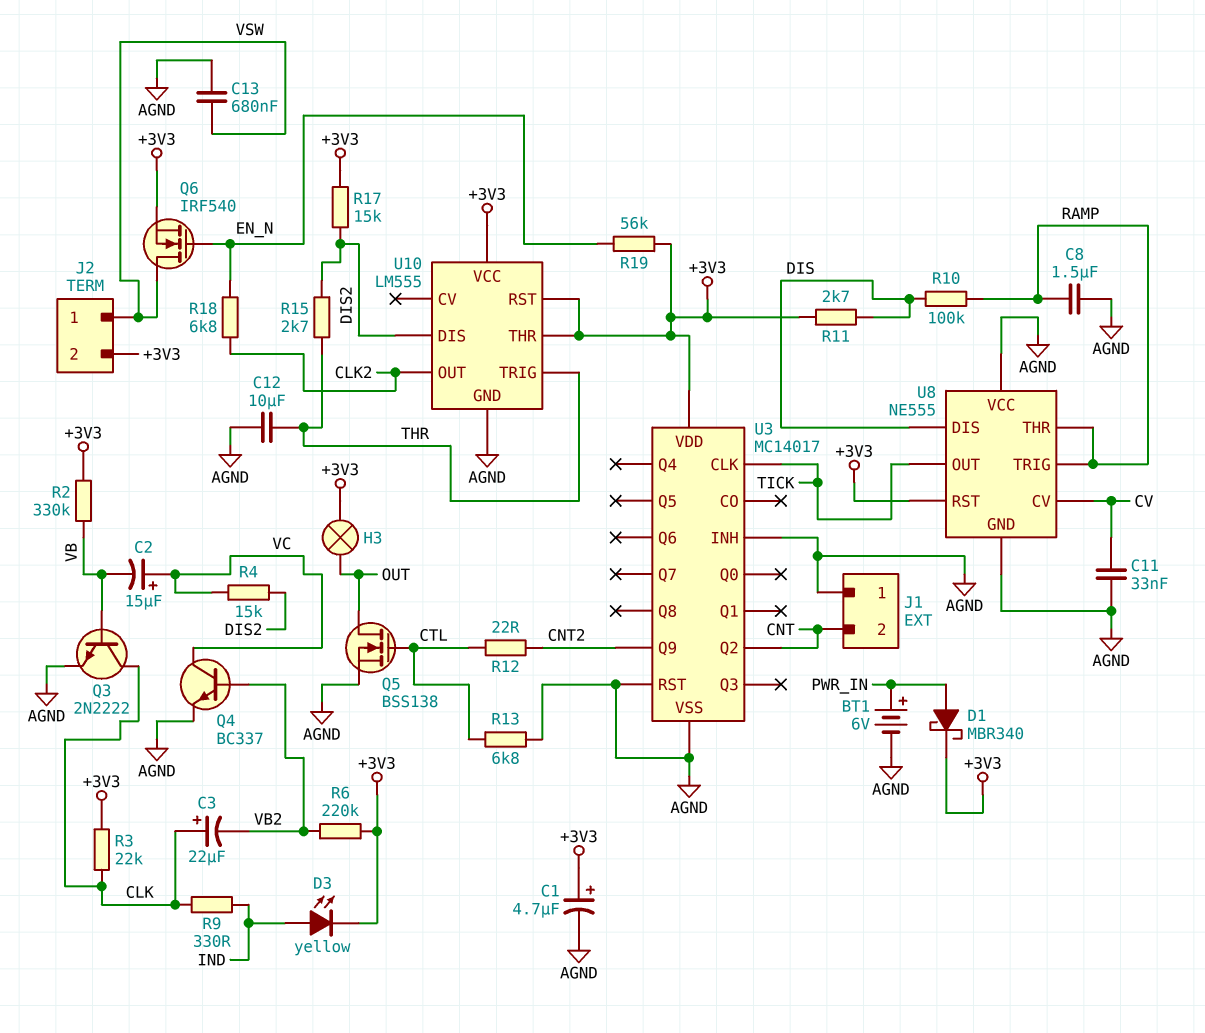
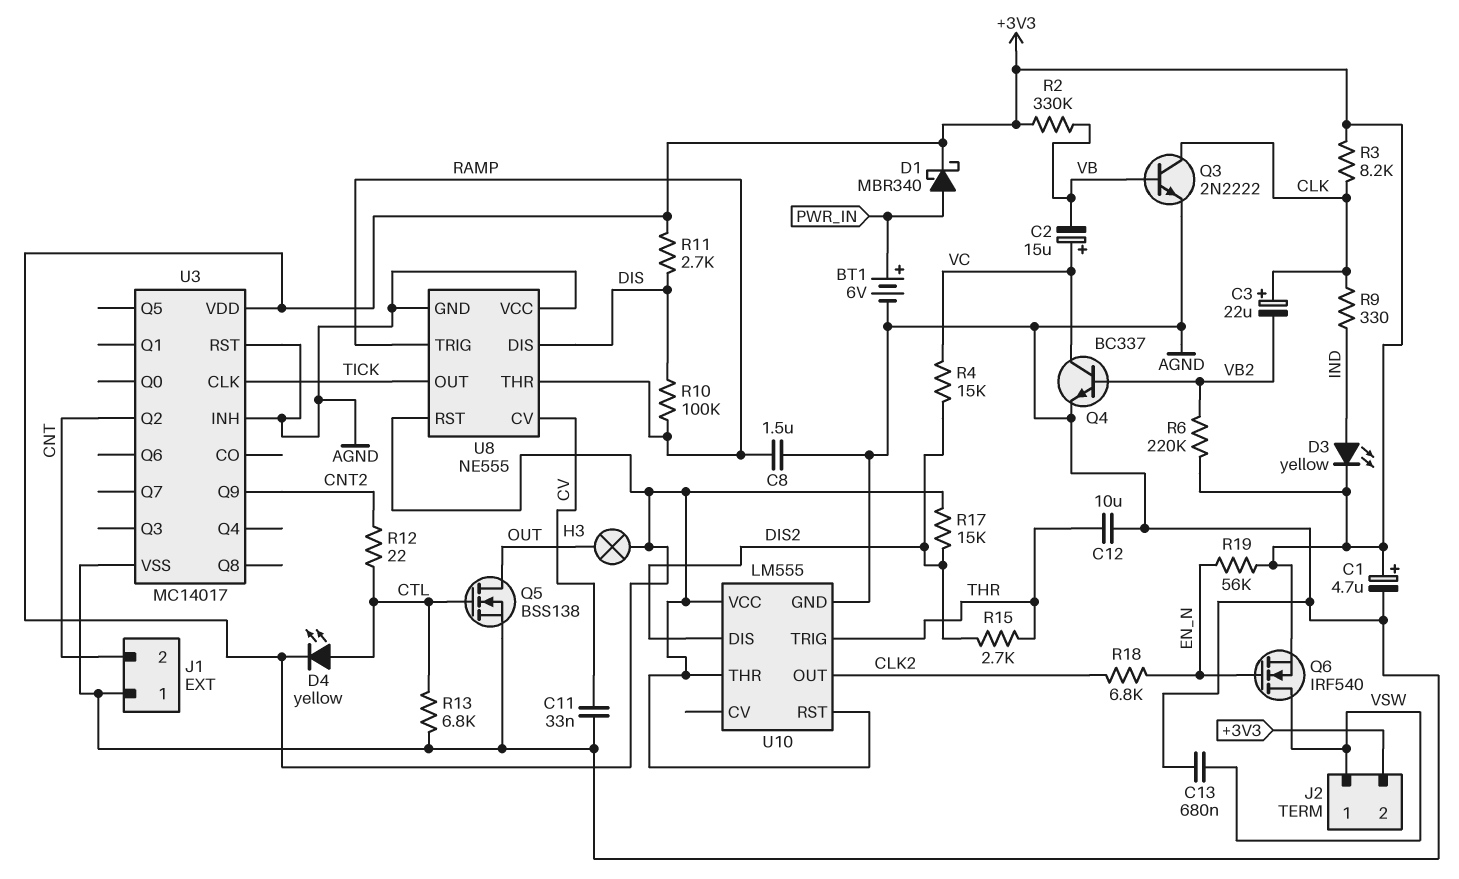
D4: none -> LED yellow (A CTL, K +3V3)
R3: 22k (+3V3, CLK) -> 8.2k (+3V3, CLK)

